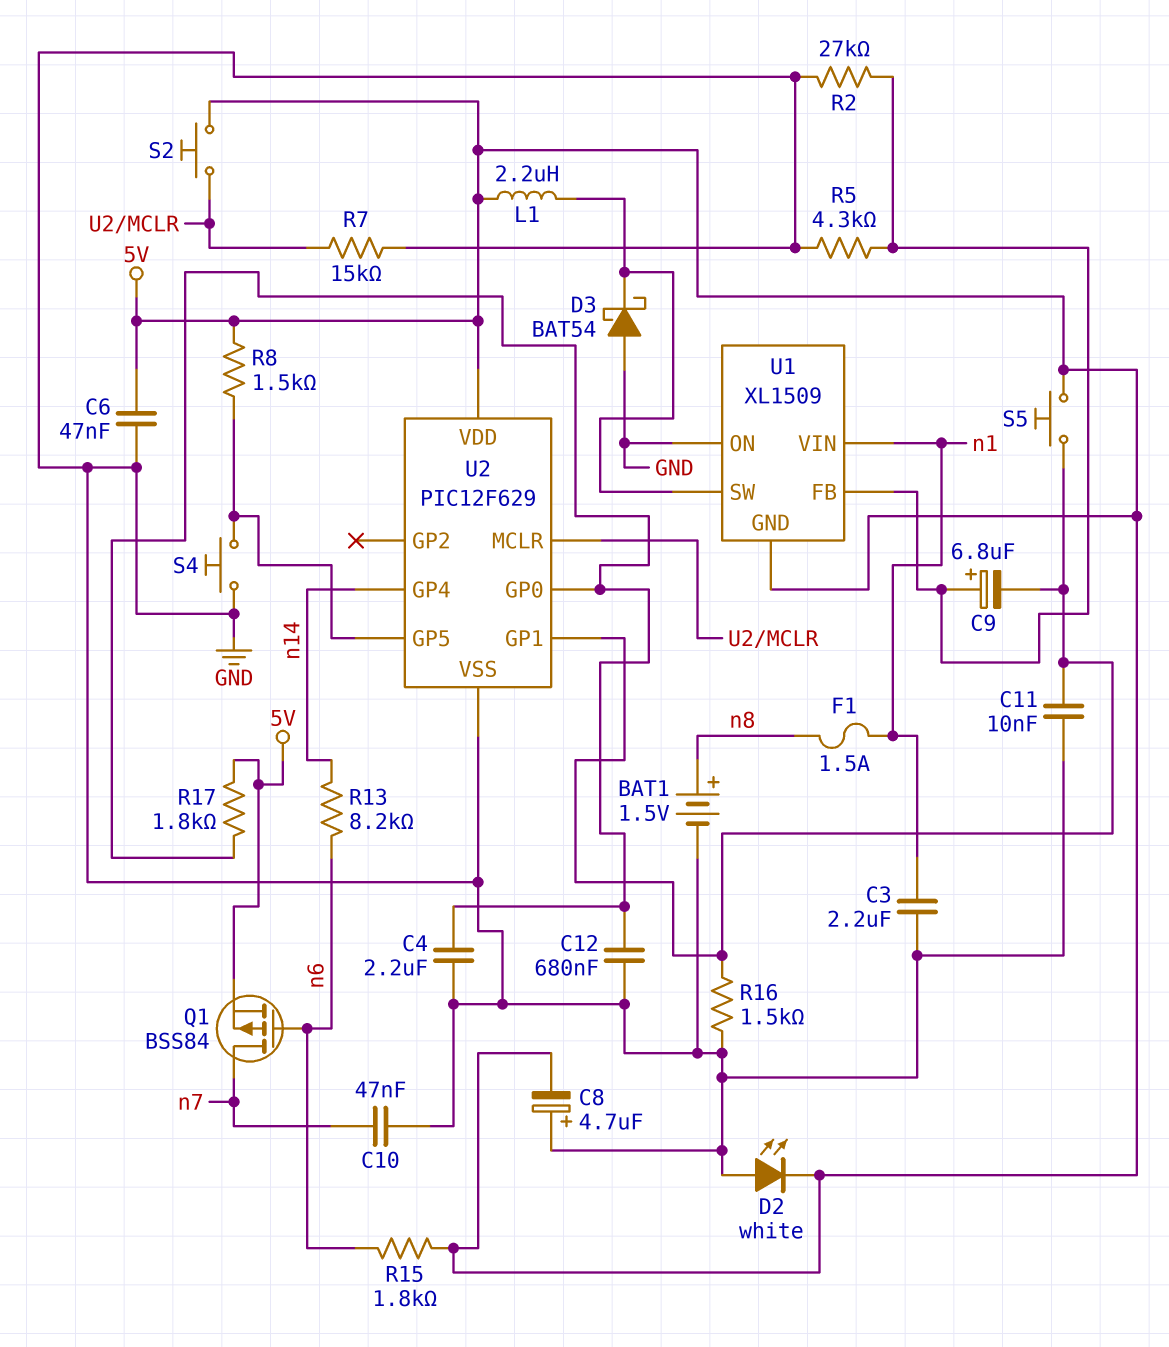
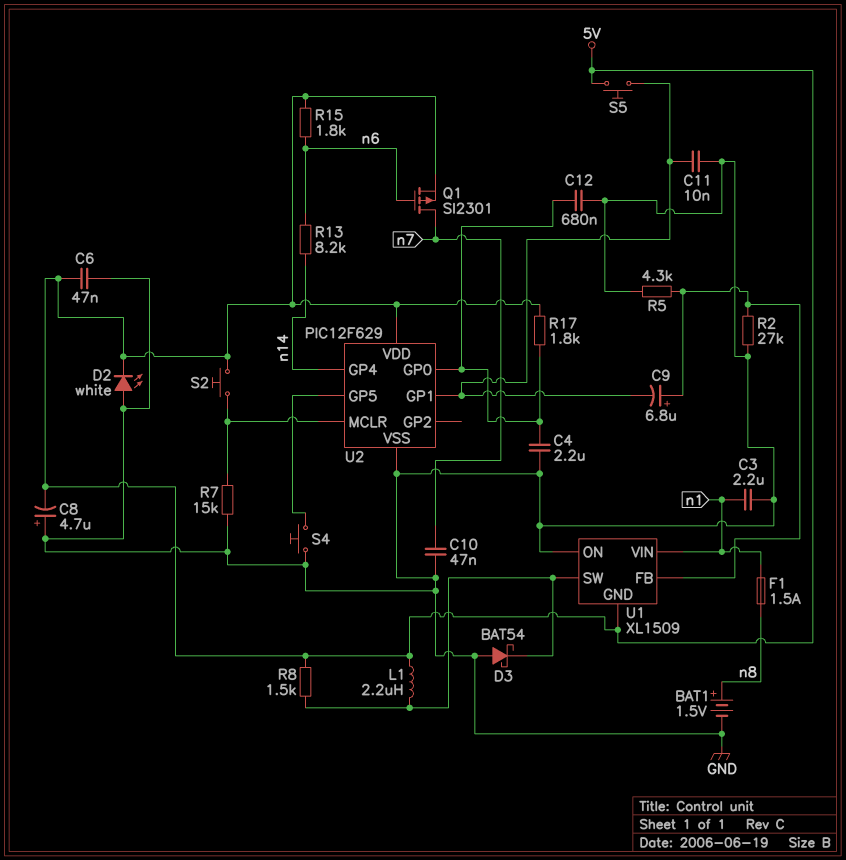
Q1: PMOS BSS84 (G n6, D n7, S 5V) -> PMOS SI2301 (G n6, D n7, S 5V)
R8: 1.5k (5V, U2/GP5) -> 1.5k (5V, U1/SW)
R16: 1.5k (GND, U2/GP1) -> none

